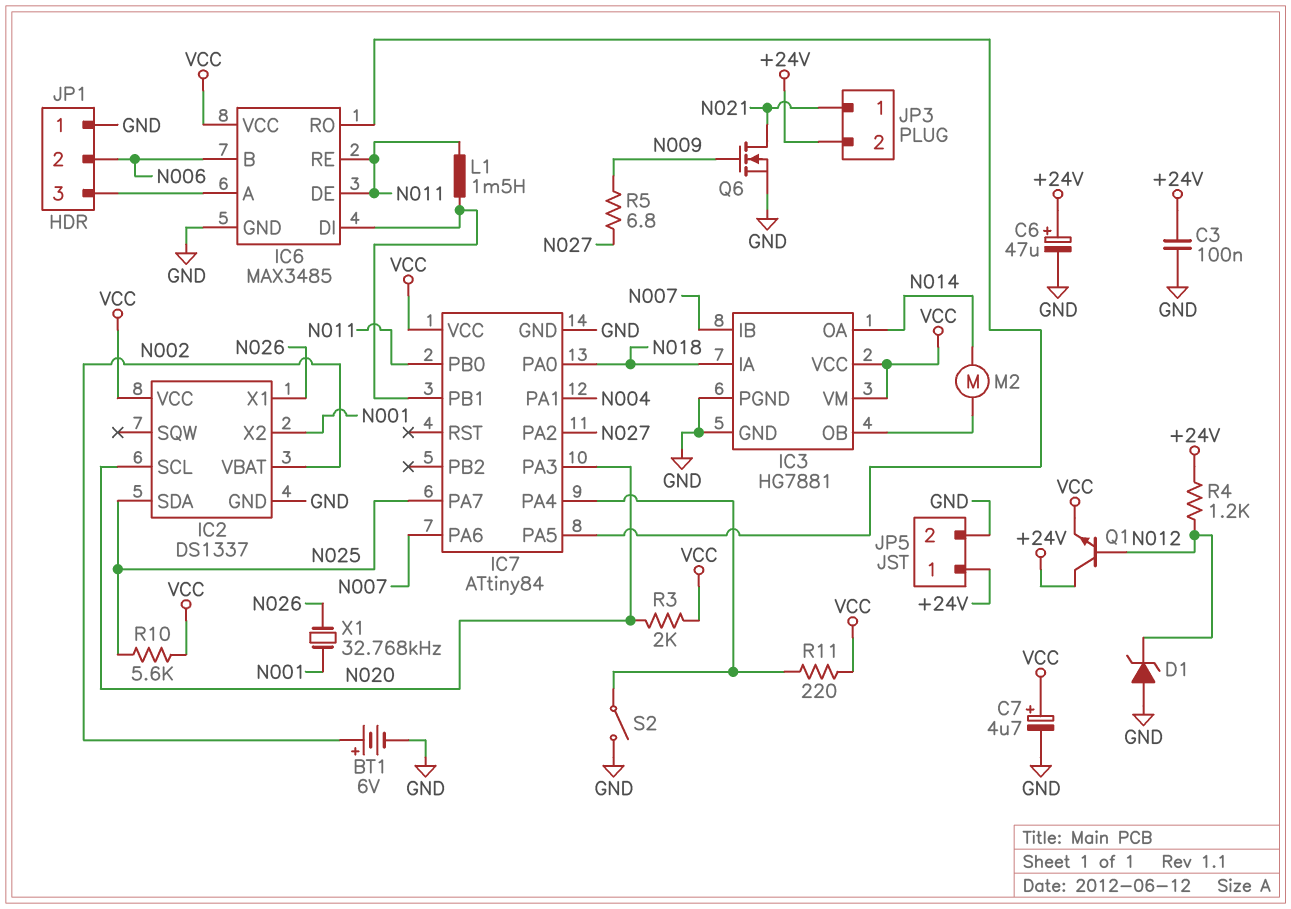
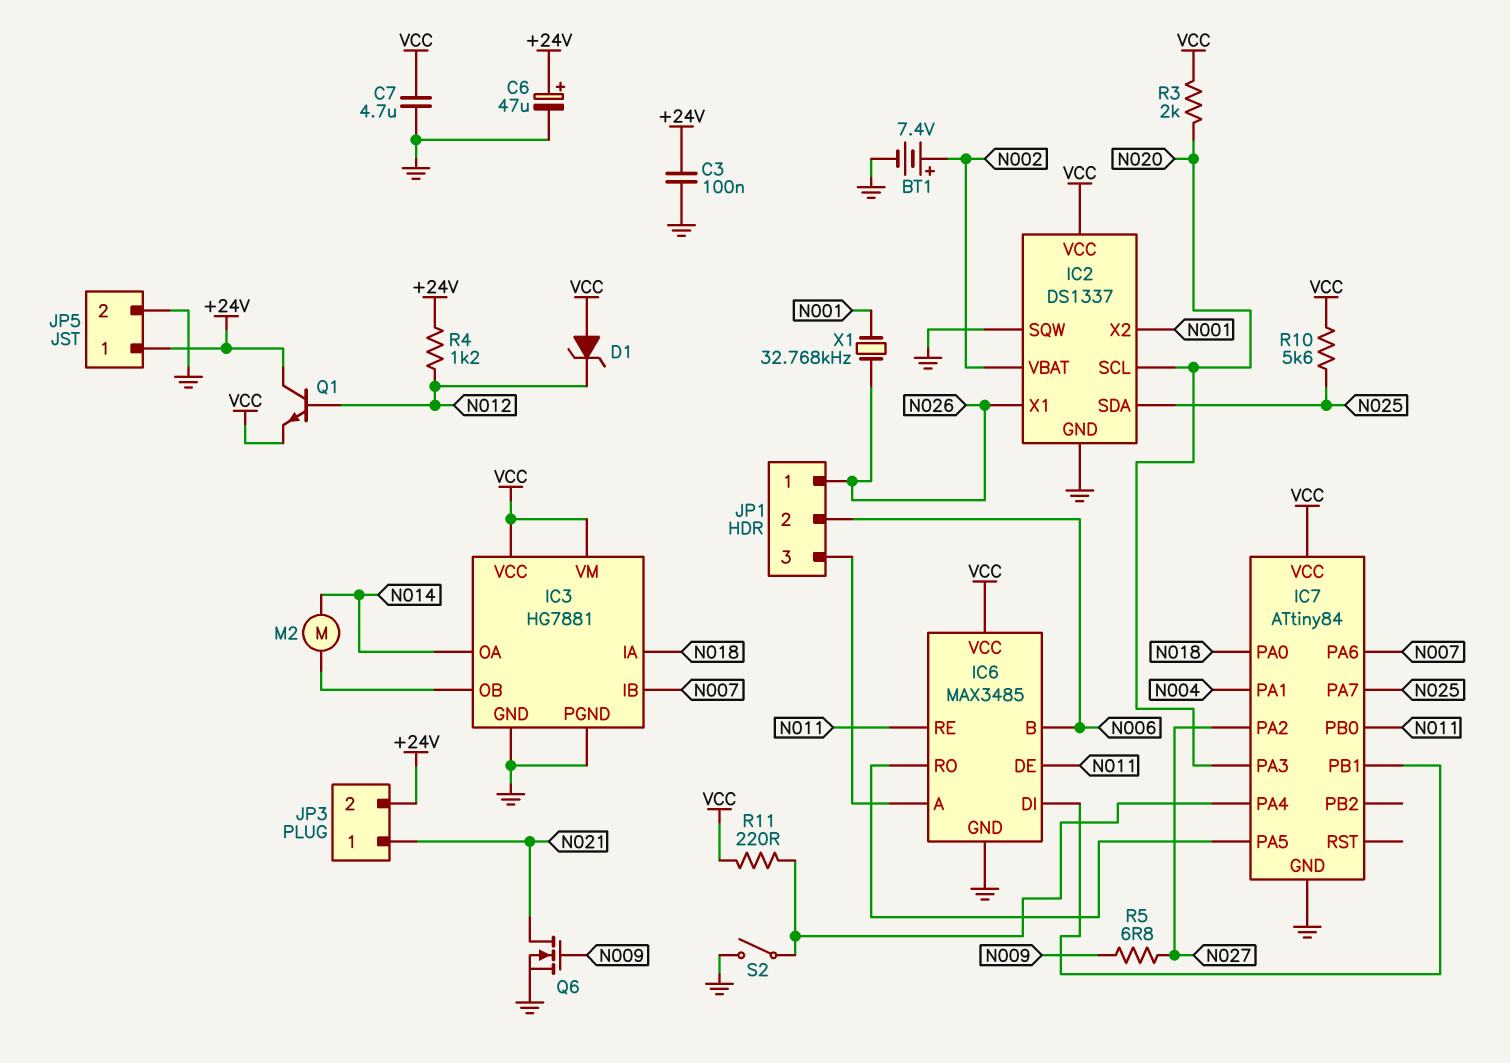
BT1: 6V (plus N002, minus GND) -> 7.4V (plus N002, minus GND)
C7: 4.7uF (plus VCC, minus GND) -> 4.7uF (GND, VCC)
D1: zener (A GND, K N012) -> zener (A VCC, K N012)
IC2 pin SQW: none -> GND
JP1 pin 1: GND -> N026
L1: 1.5mH (IC6/DI, N011) -> none

